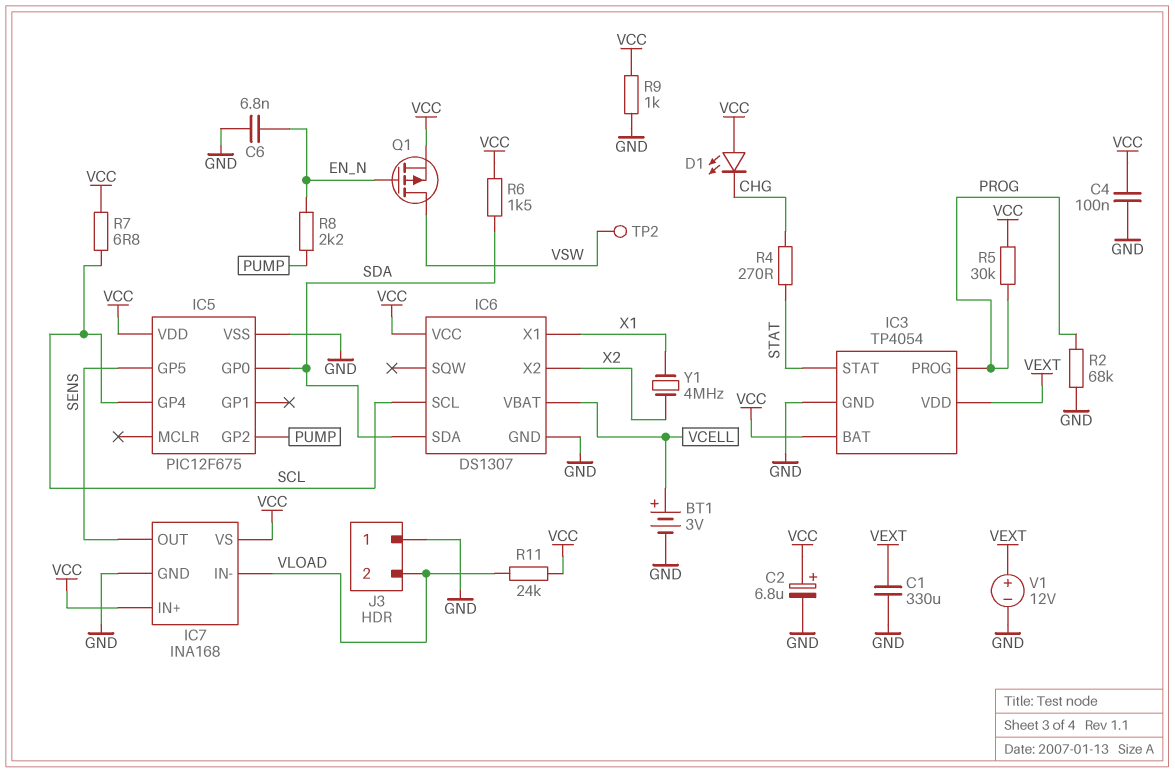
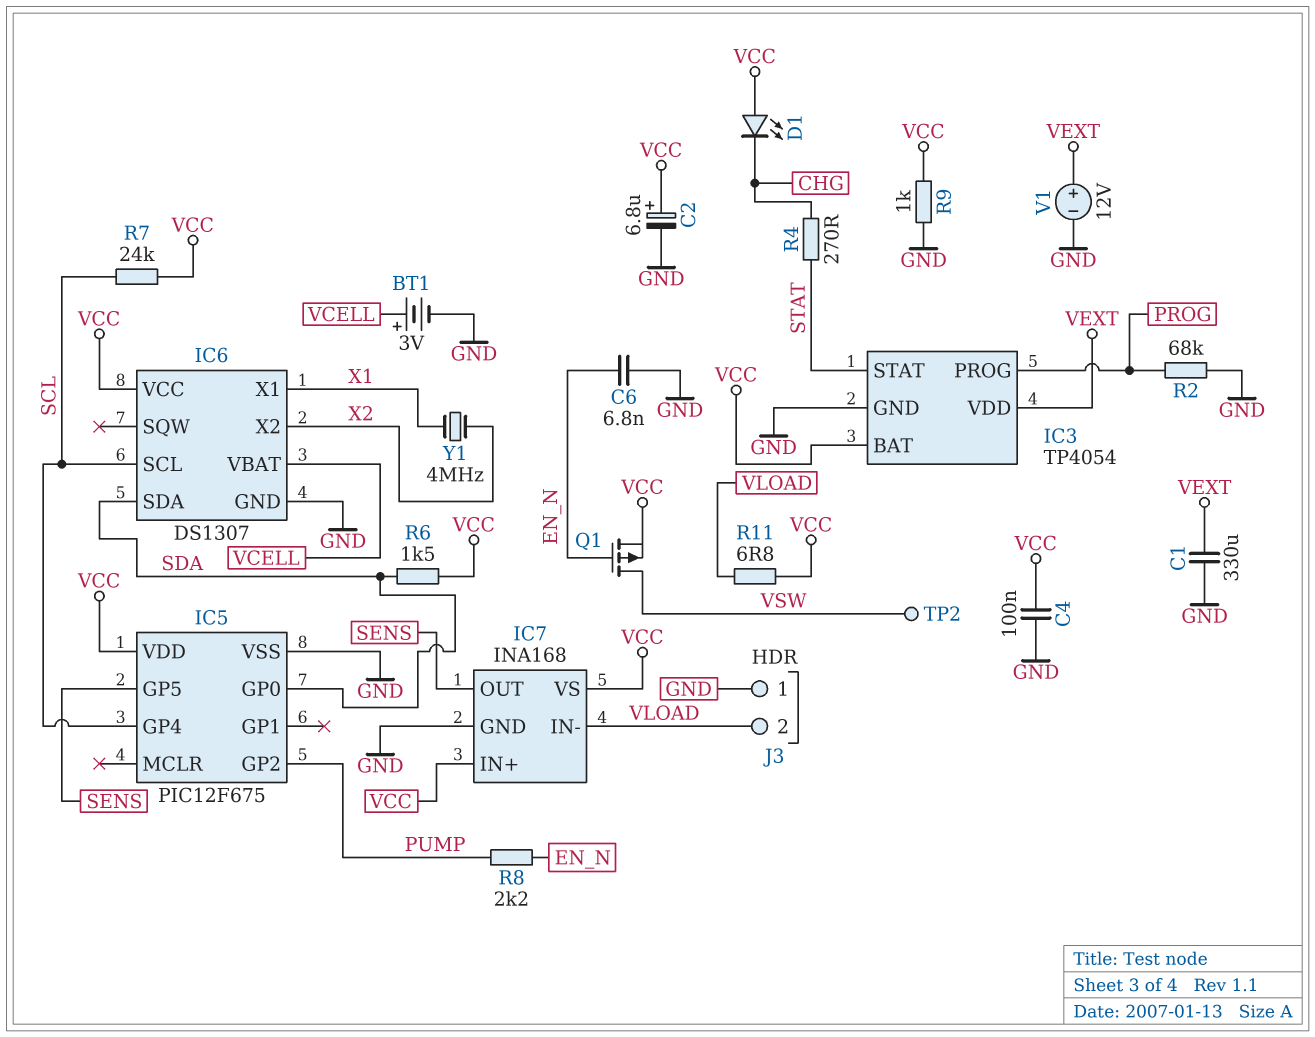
R5: 30k (PROG, VCC) -> none
R7: 6.8 (SCL, VCC) -> 24k (SCL, VCC)
R11: 24k (VCC, VLOAD) -> 6.8 (VCC, VLOAD)

